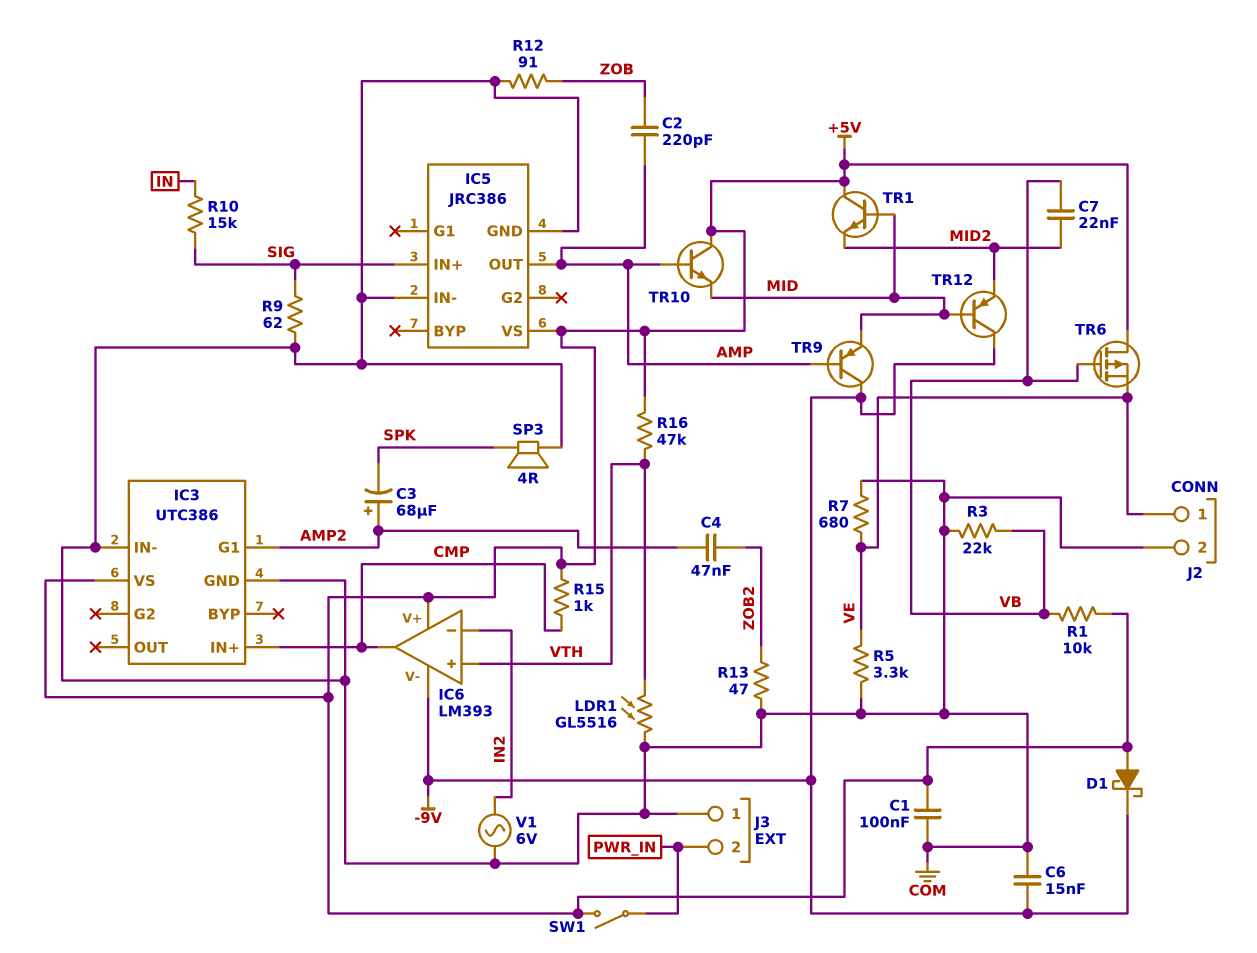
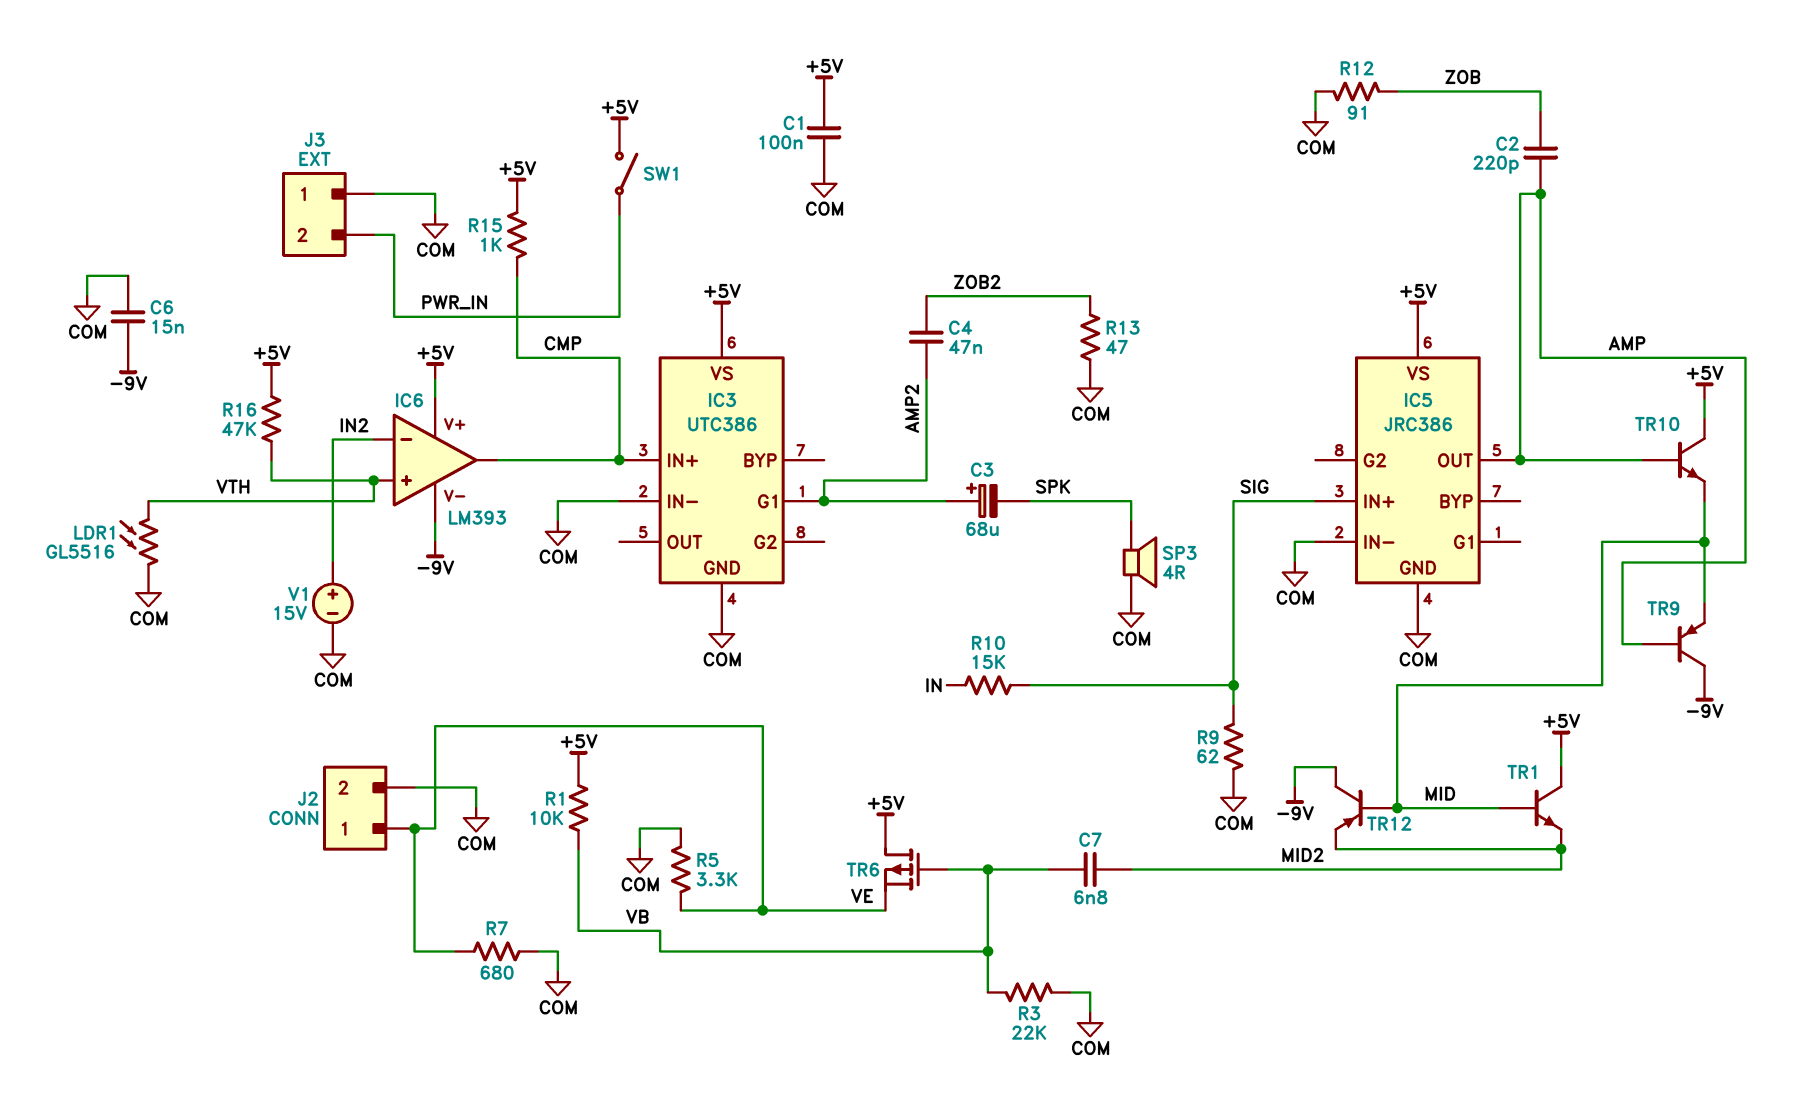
C7: 22nF (MID2, VB) -> 6.8nF (MID2, VB)
D1: schottky (A +5V, K -9V) -> none
V1: AC 6V (COM, IN2) -> 15V (plus IN2, minus COM)

